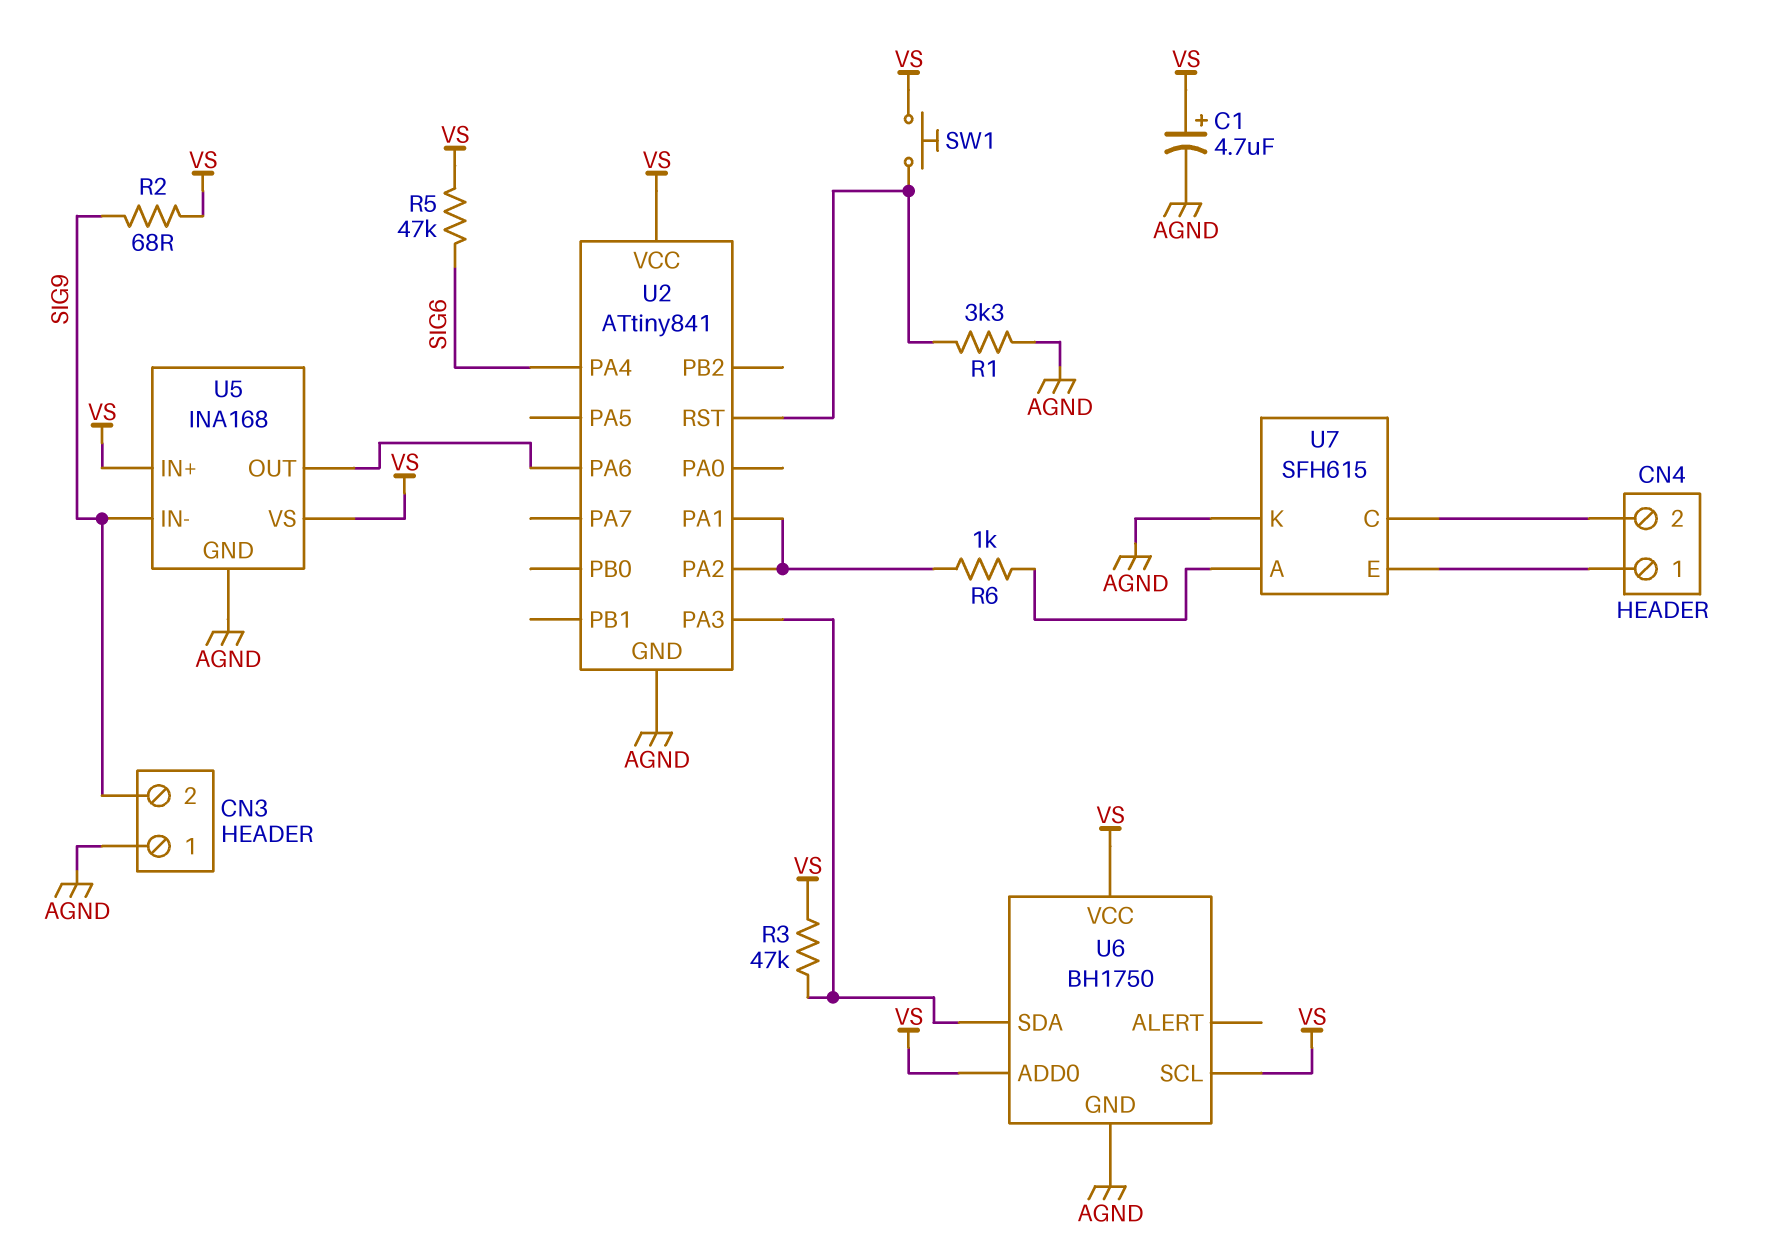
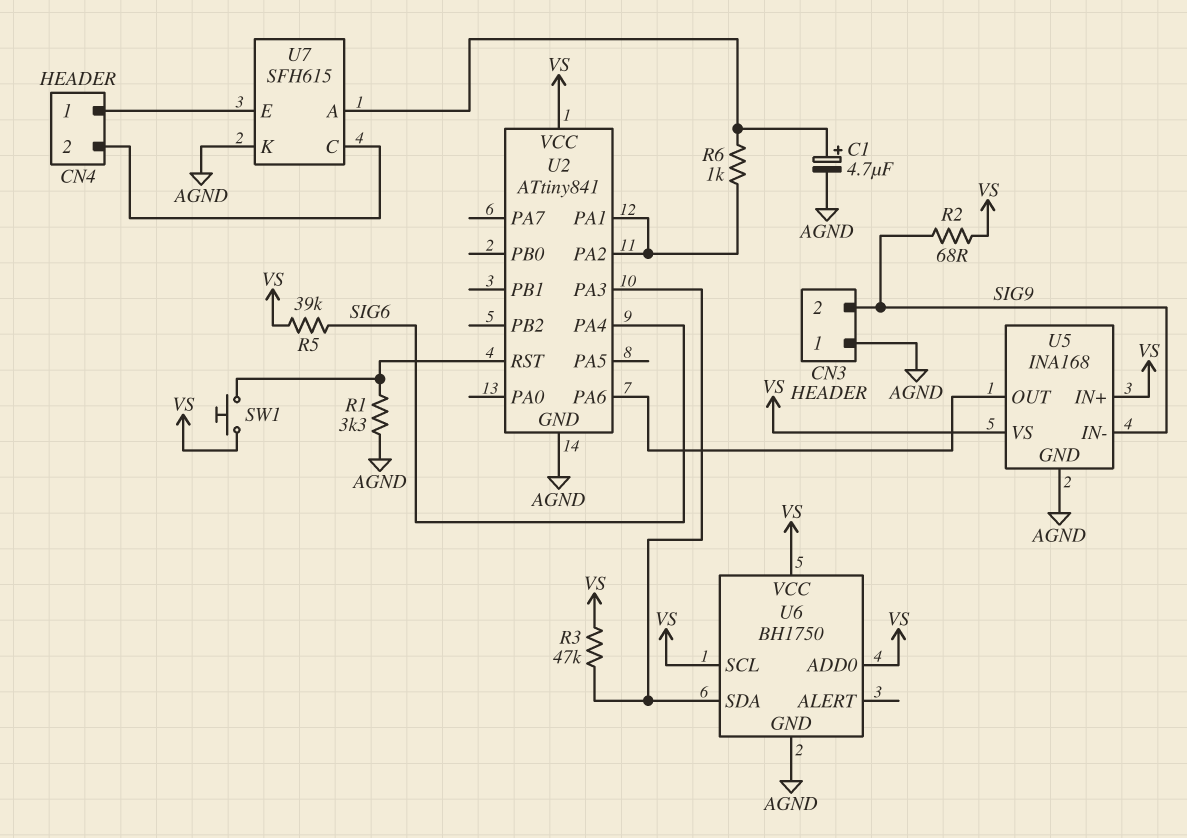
C1: 4.7uF (plus VS, minus AGND) -> 4.7uF (plus U7/A, minus AGND)
R5: 47k (SIG6, VS) -> 39k (SIG6, VS)

